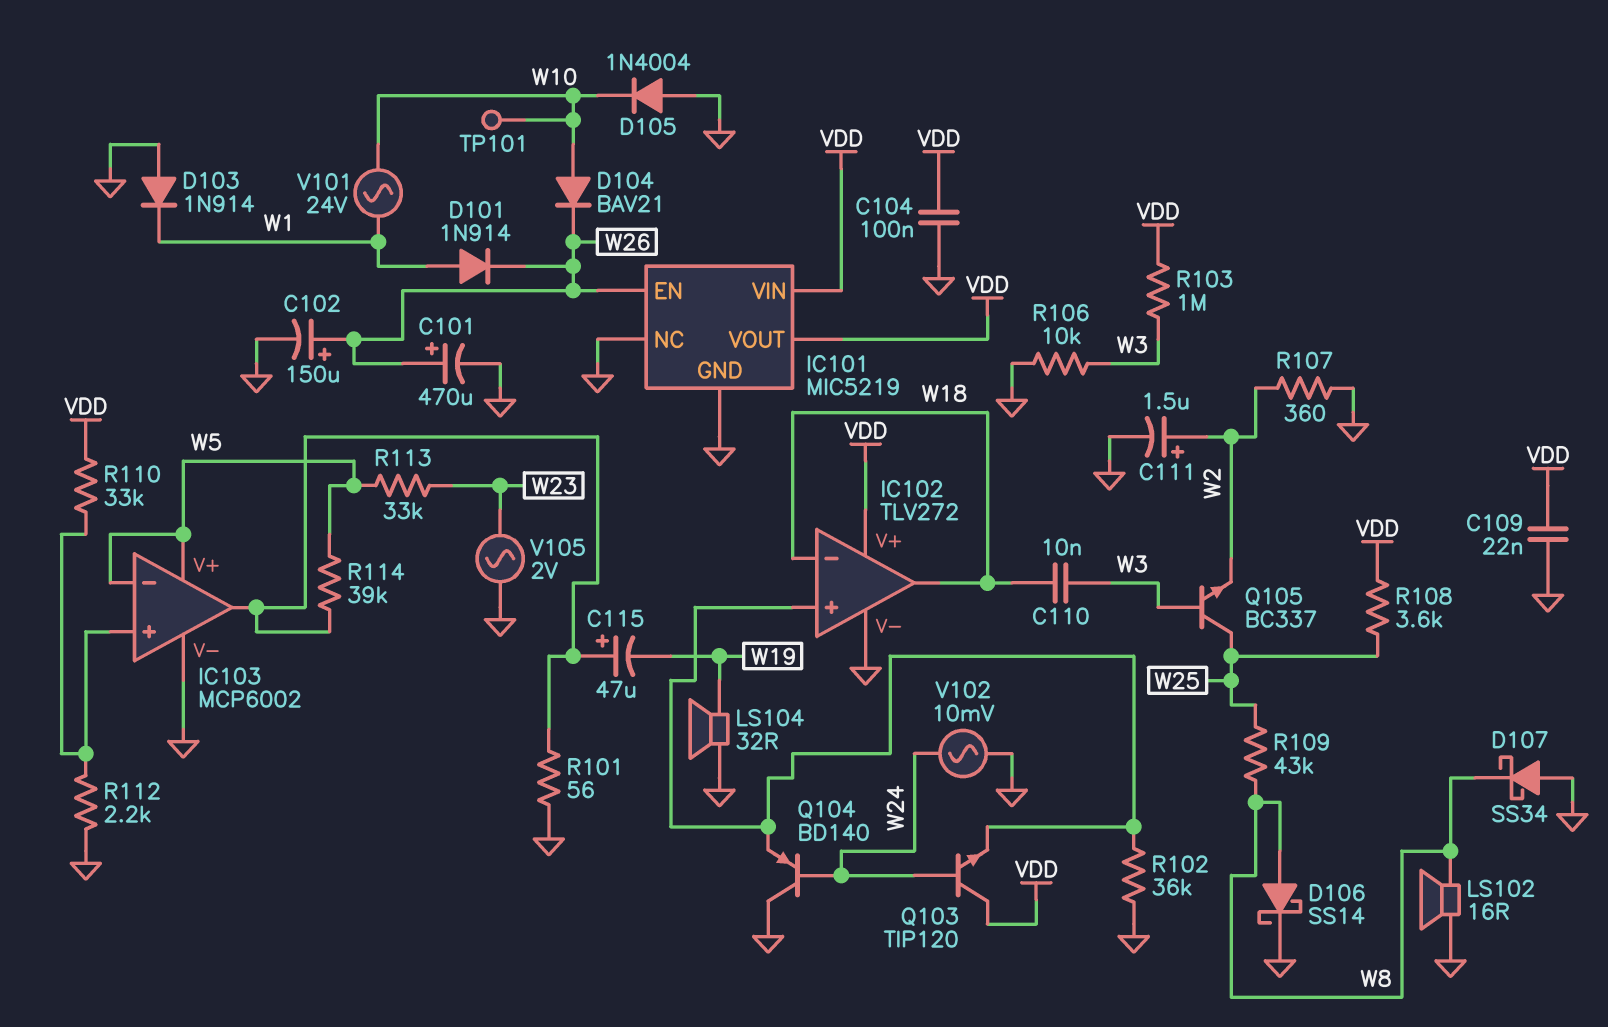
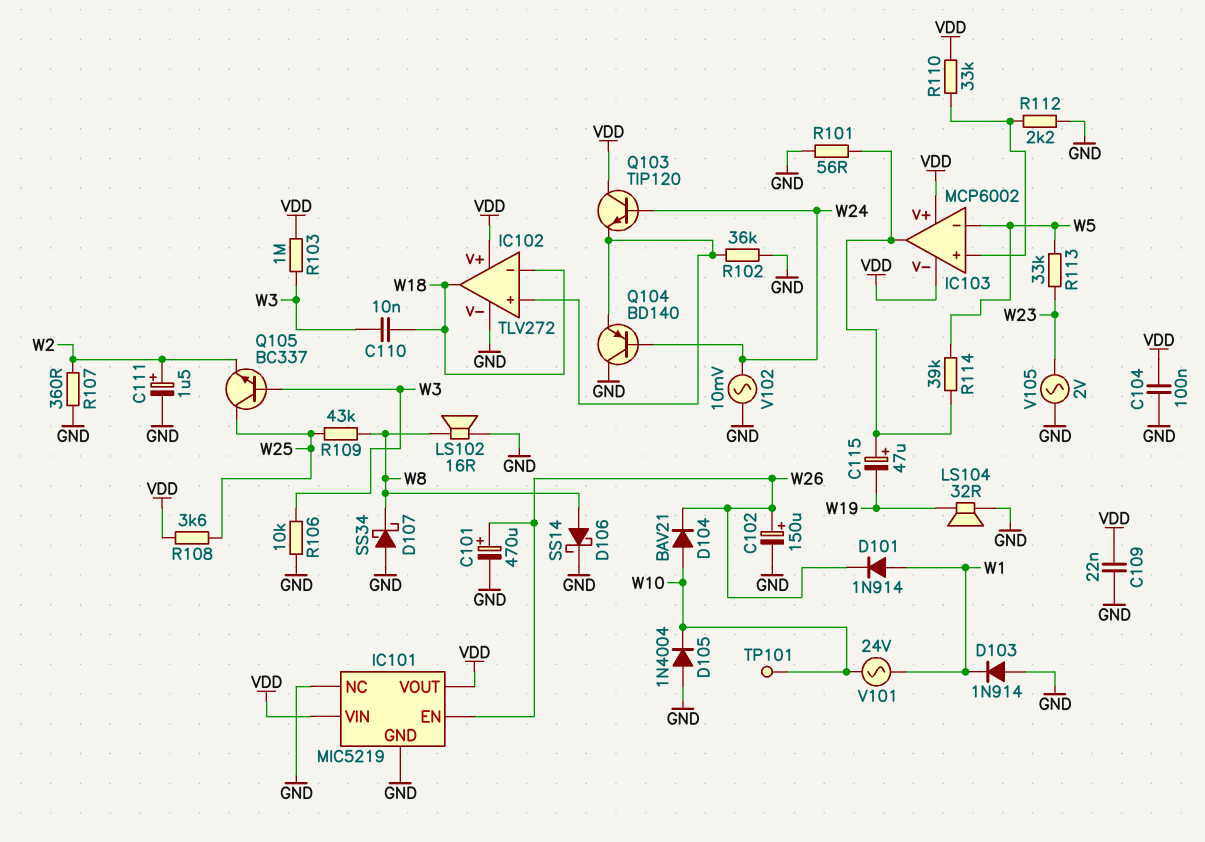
IC103 pin V+: W5 -> VDD
IC103 pin V-: GND -> VDD

